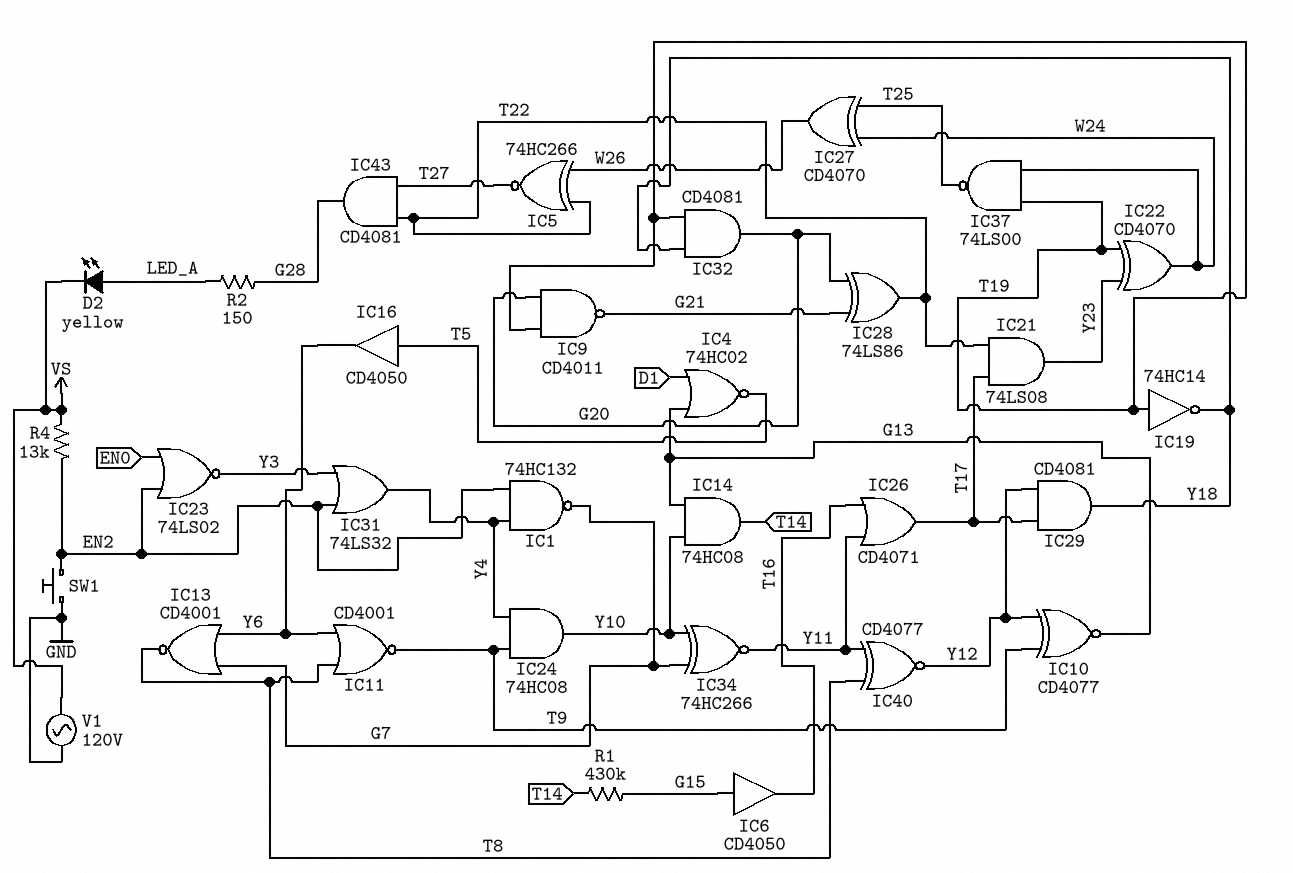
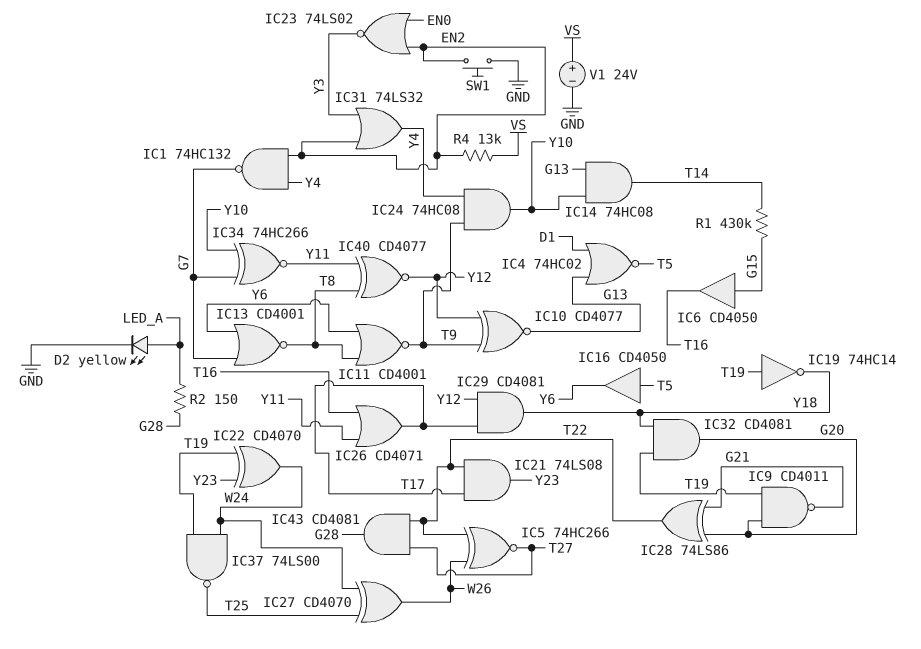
D2: LED yellow (A LED_A, K VS) -> LED yellow (A LED_A, K GND)
V1: AC 120V (GND, VS) -> 24V (plus VS, minus GND)

